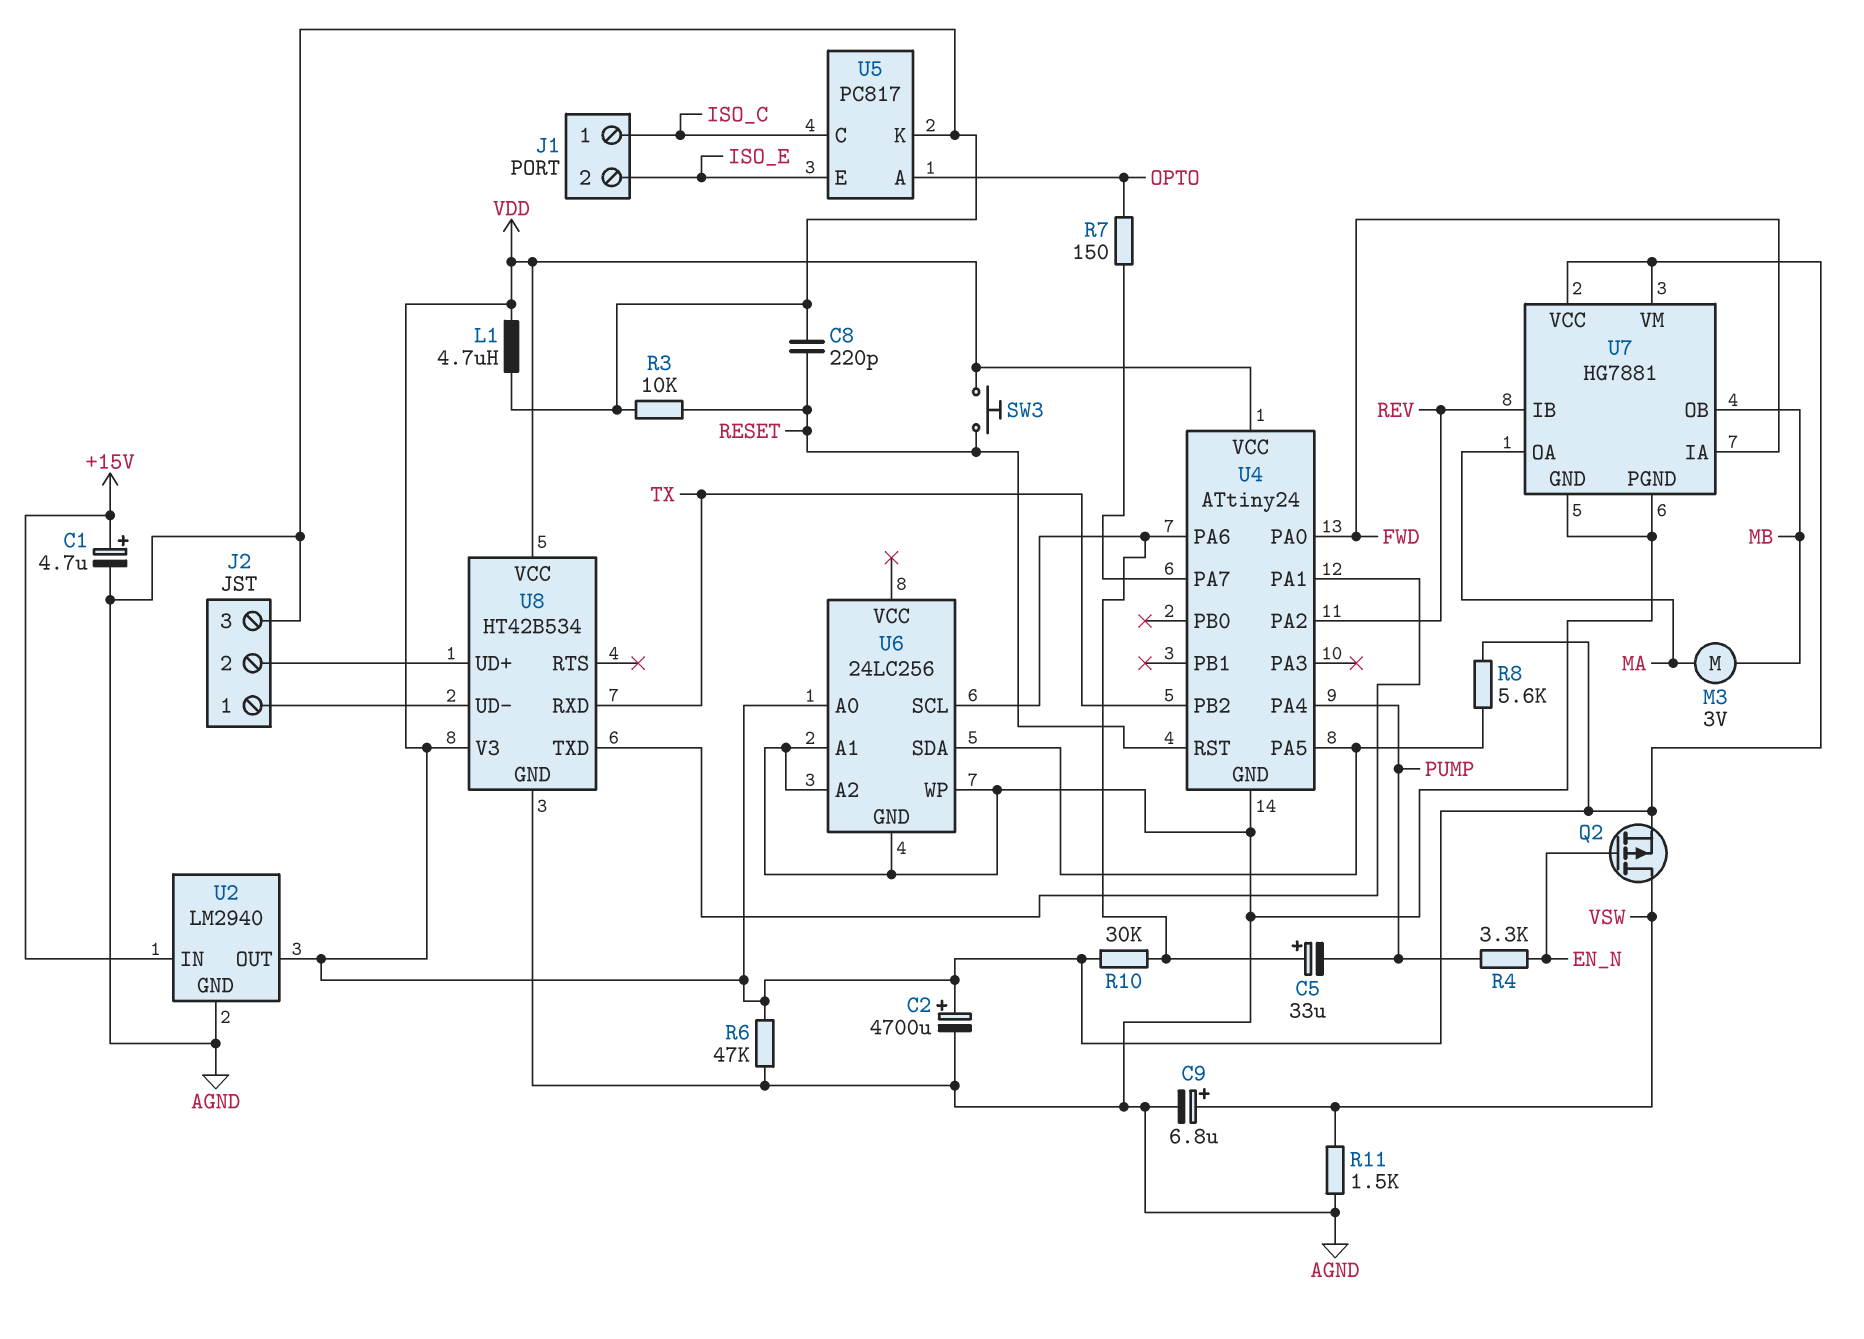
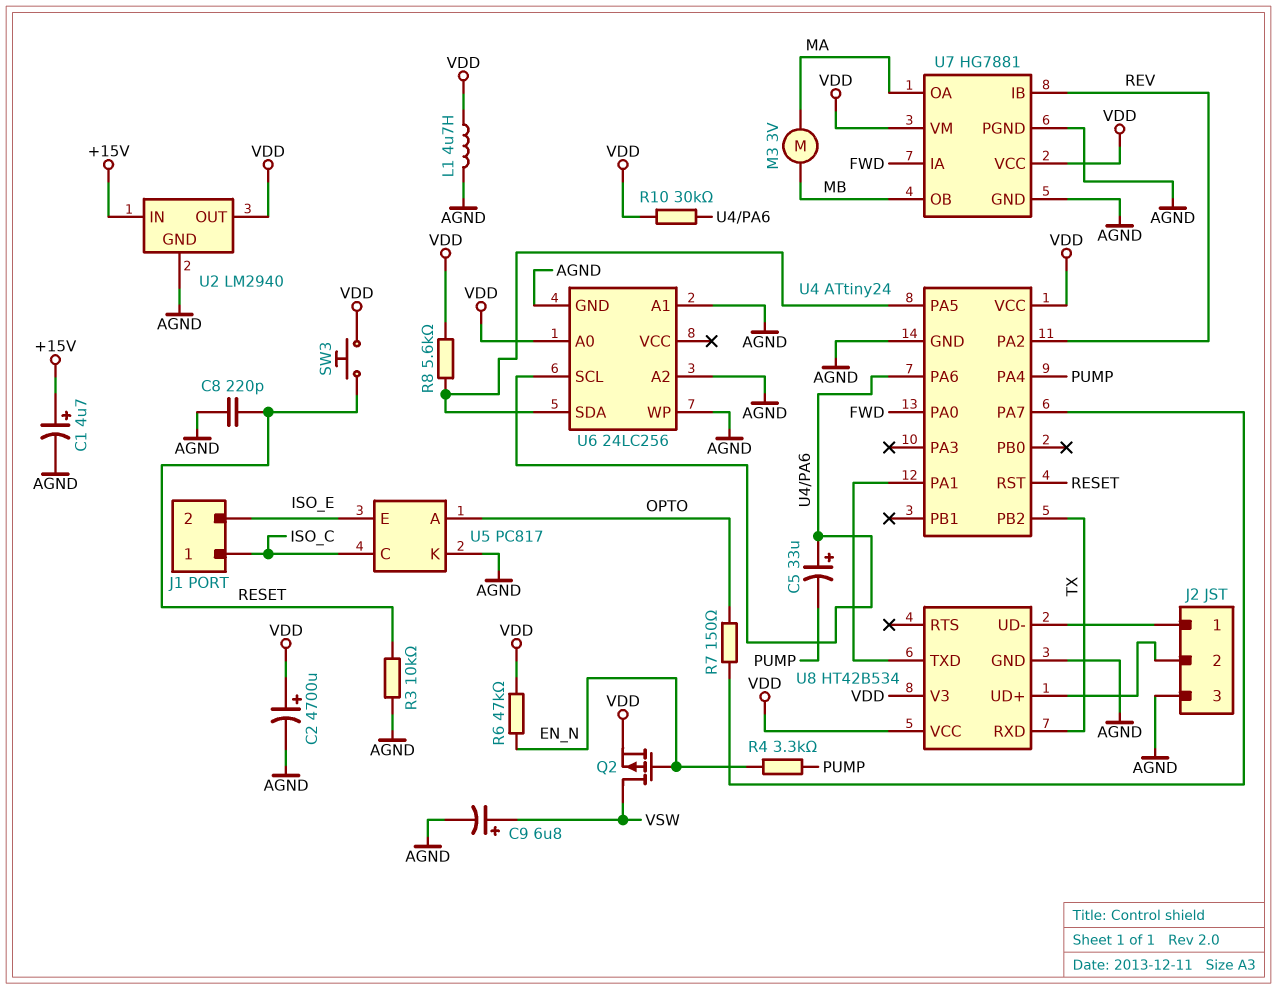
R6: 47k (AGND, VDD) -> 47k (EN_N, VDD)
R11: 1.5k (AGND, VSW) -> none

